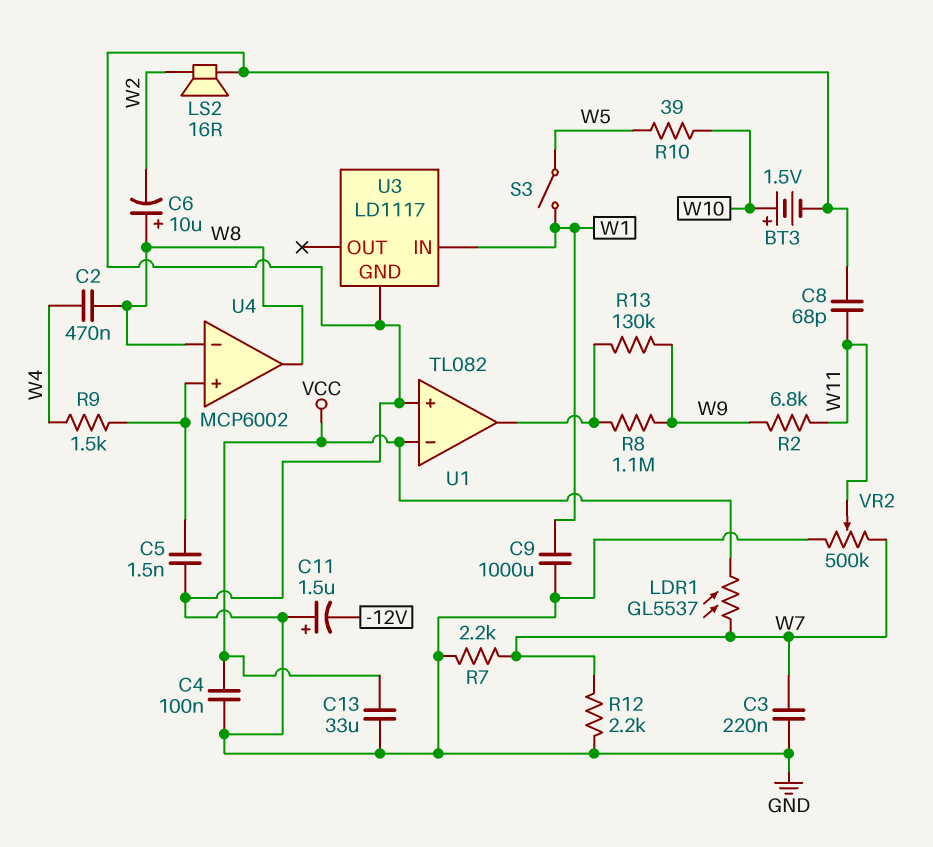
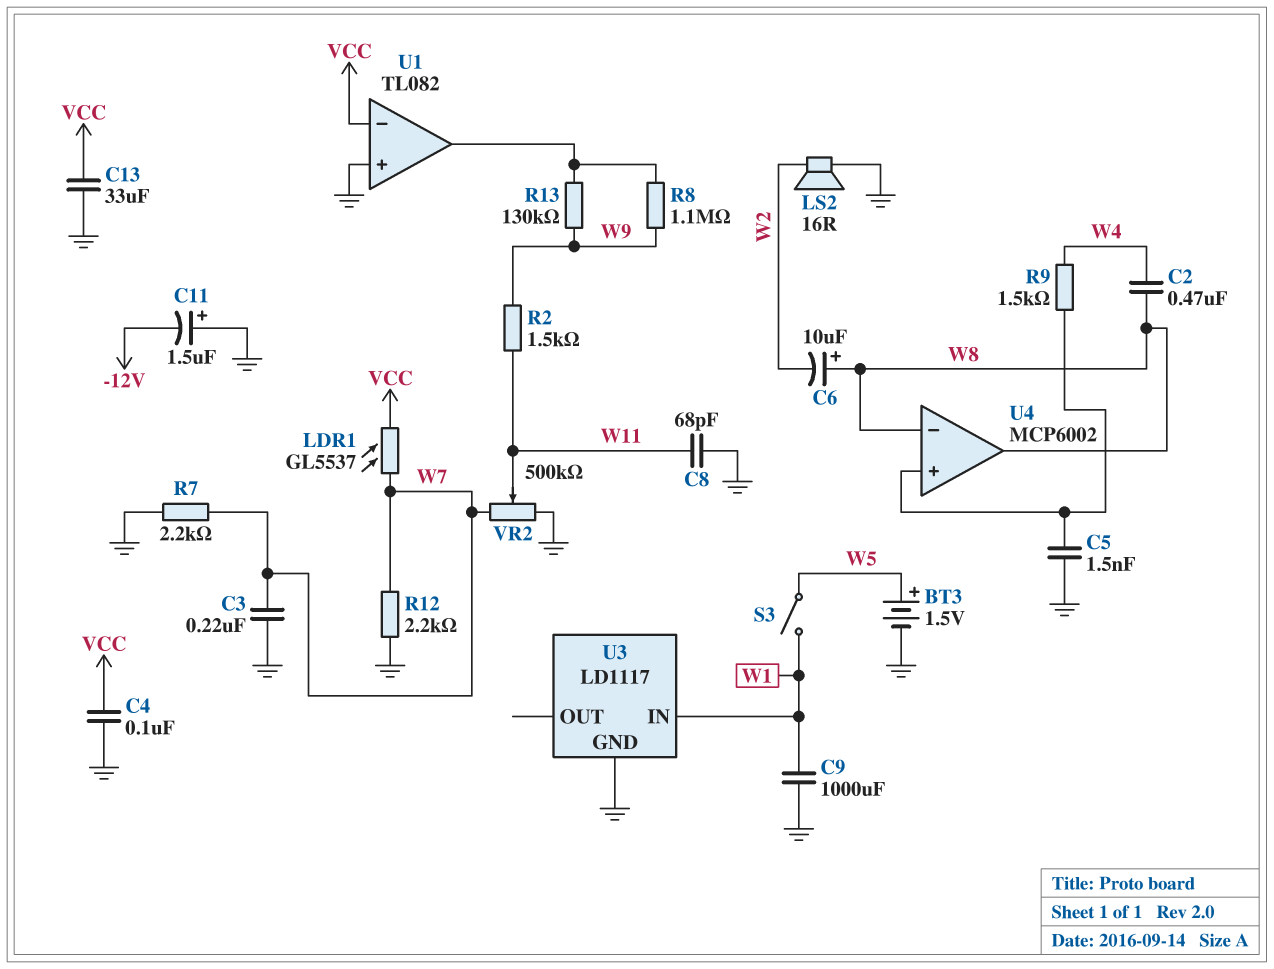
BT3: 1.5V (plus W10, minus GND) -> 1.5V (plus W5, minus GND)
R2: 6.8k (W9, W11) -> 1.5k (W9, W11)
R10: 39 (W5, W10) -> none

